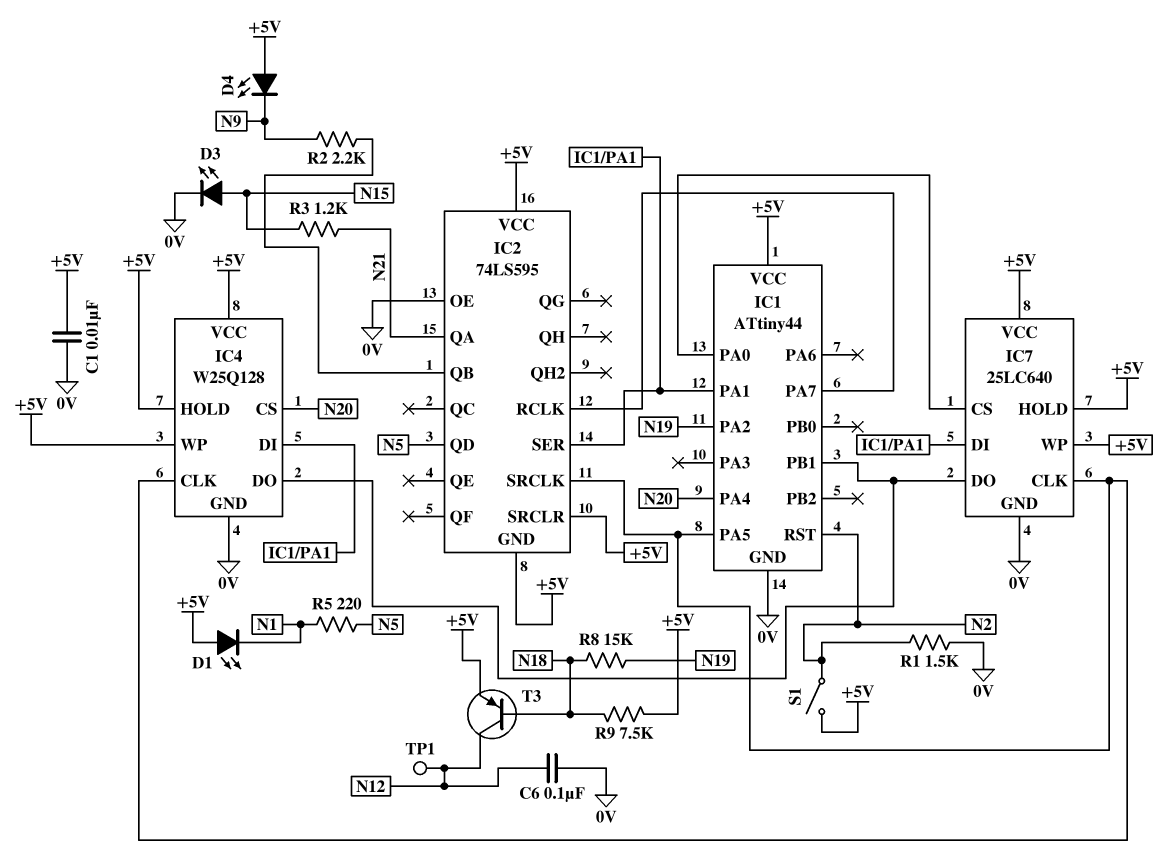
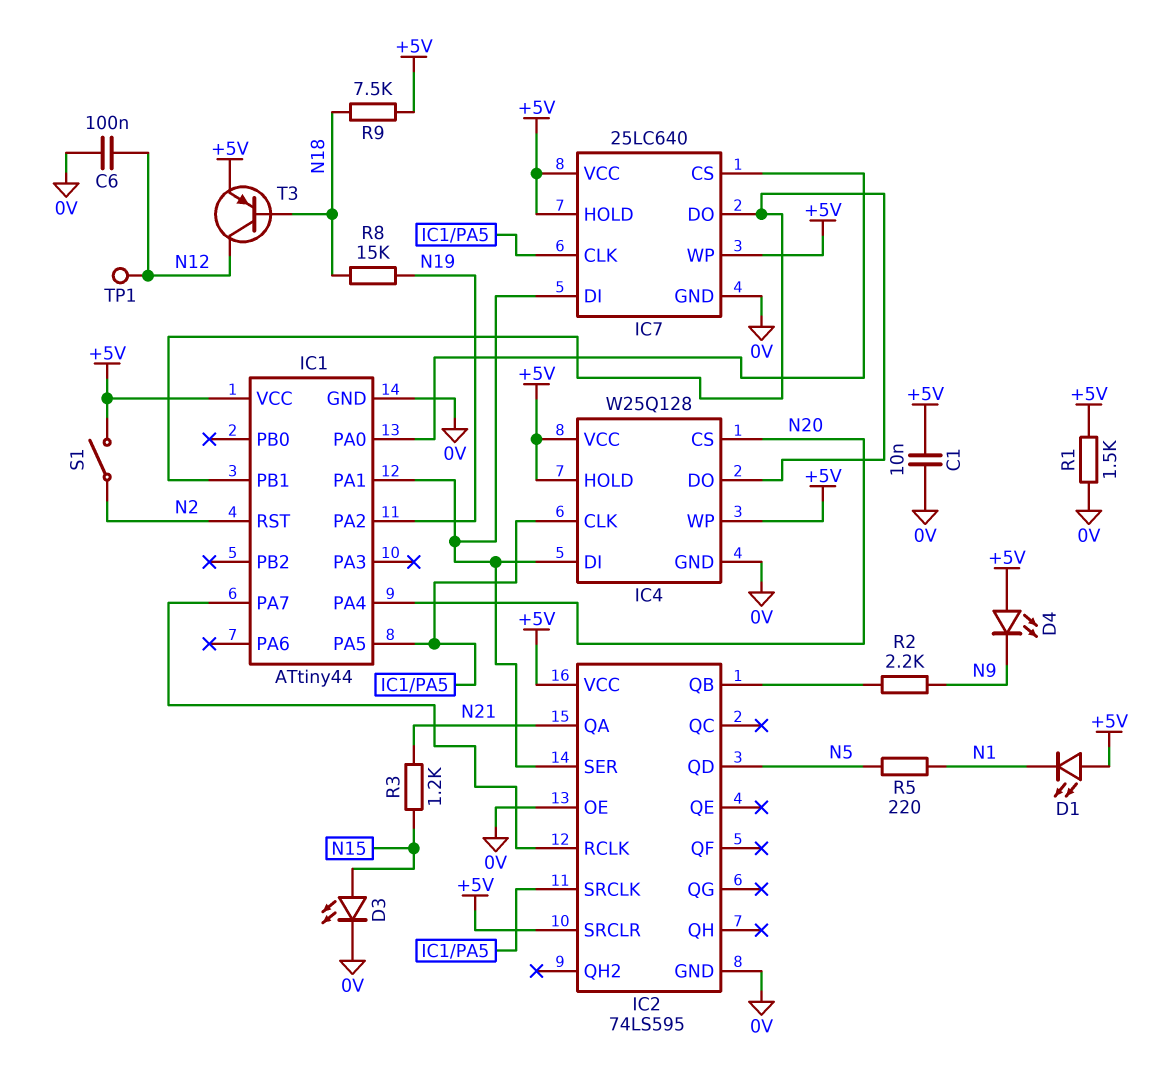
IC2 pin GND: +5V -> 0V
R1: 1.5k (0V, N2) -> 1.5k (+5V, 0V)

